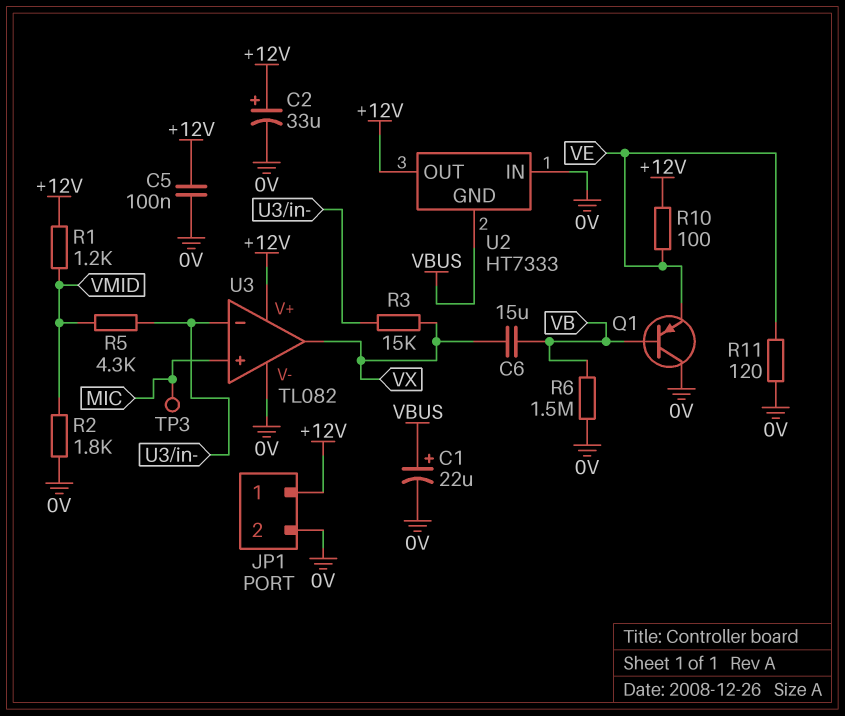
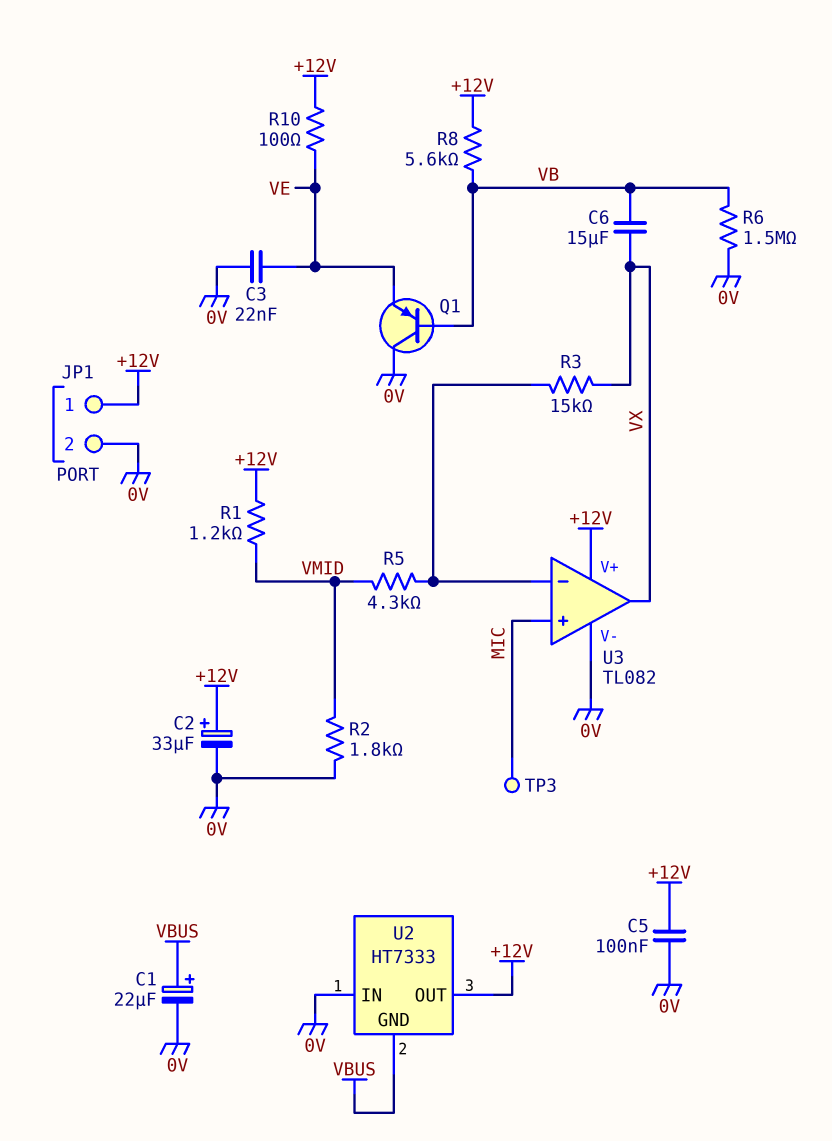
C3: none -> 22nF (0V, VE)
R8: none -> 5.6k (+12V, VB)
R11: 120 (0V, VE) -> none

